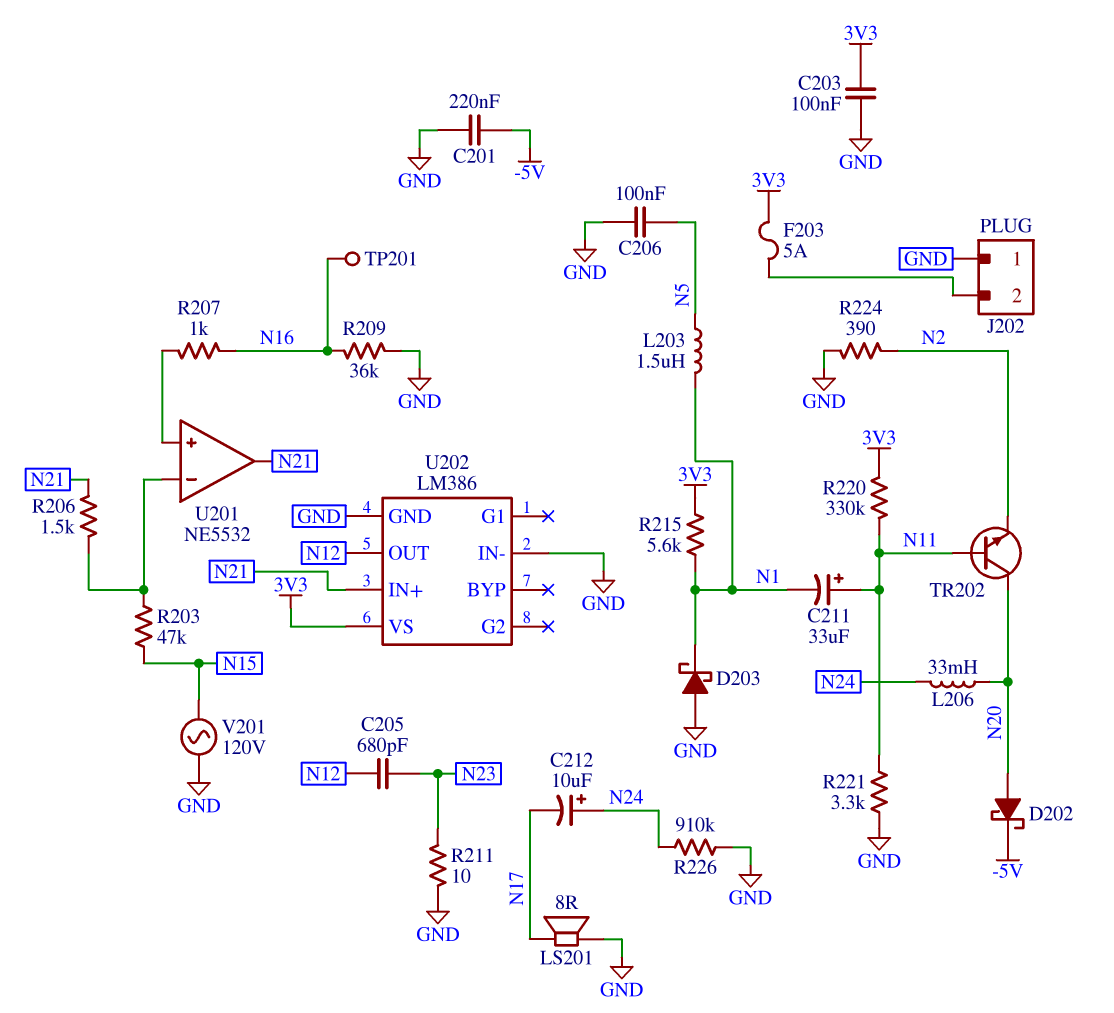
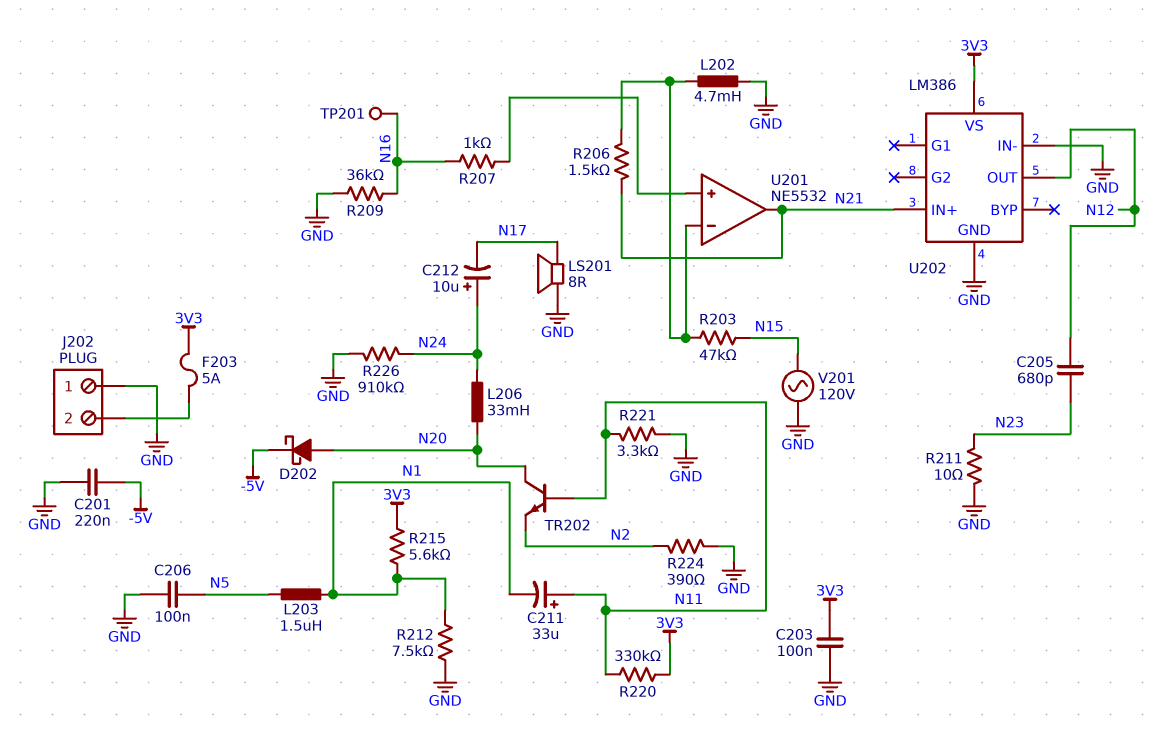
D203: schottky (A GND, K N1) -> none
L202: none -> 4.7mH (GND, U201/in-)
R212: none -> 7.5k (GND, N1)

